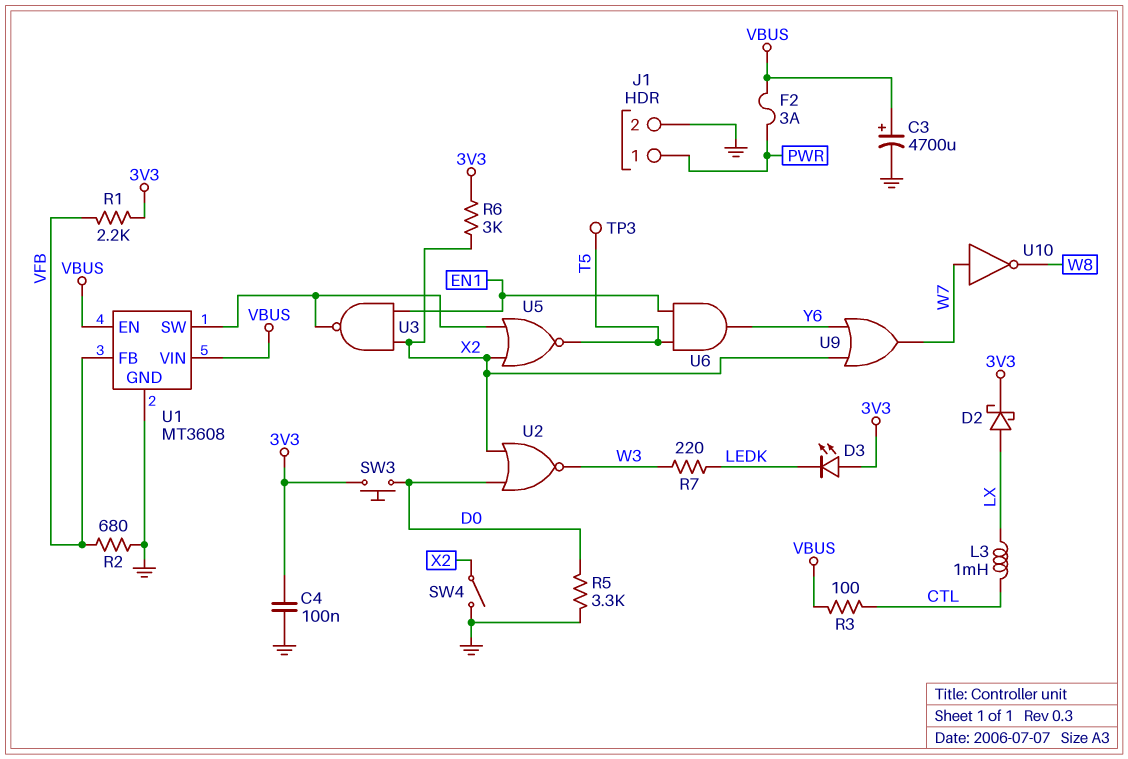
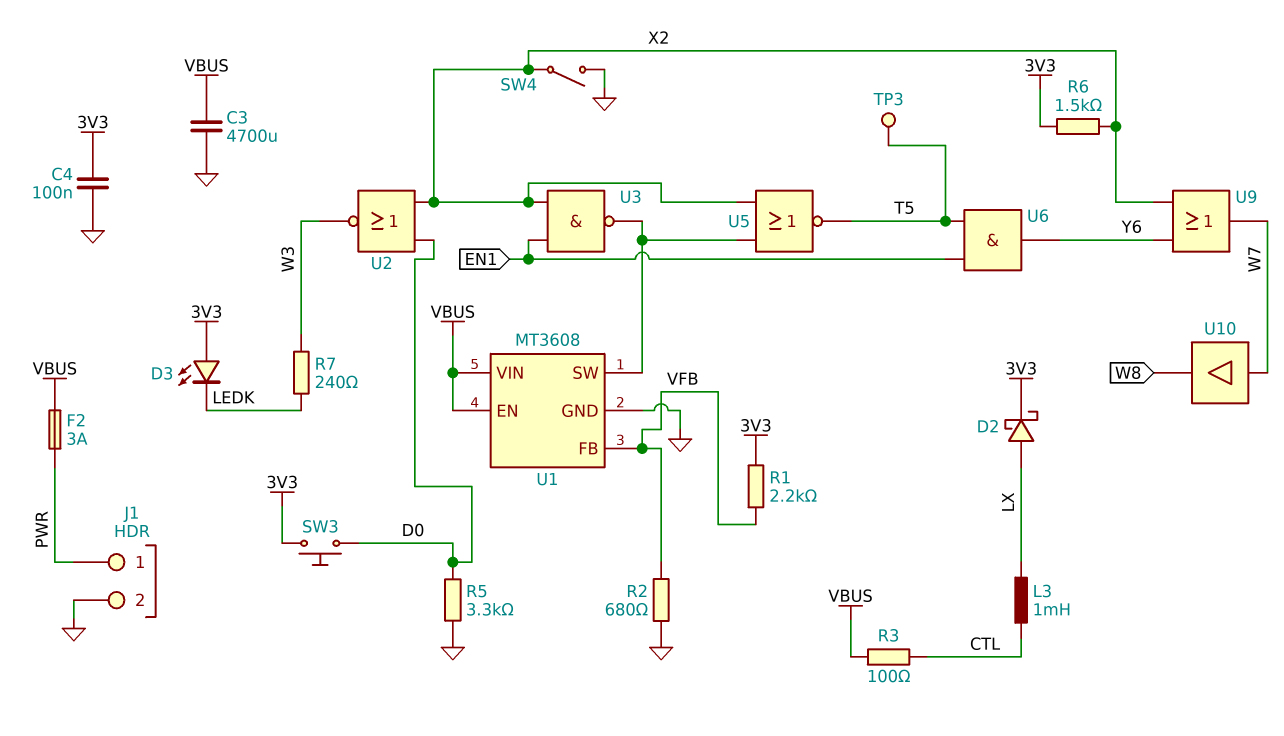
C3: 4700uF (plus VBUS, minus GND) -> 4700uF (GND, VBUS)
R6: 3k (3V3, X2) -> 1.5k (3V3, X2)
R7: 220 (LEDK, W3) -> 240 (LEDK, W3)
U10: NOT (in W7, out W8) -> buffer (in W7, out W8)

